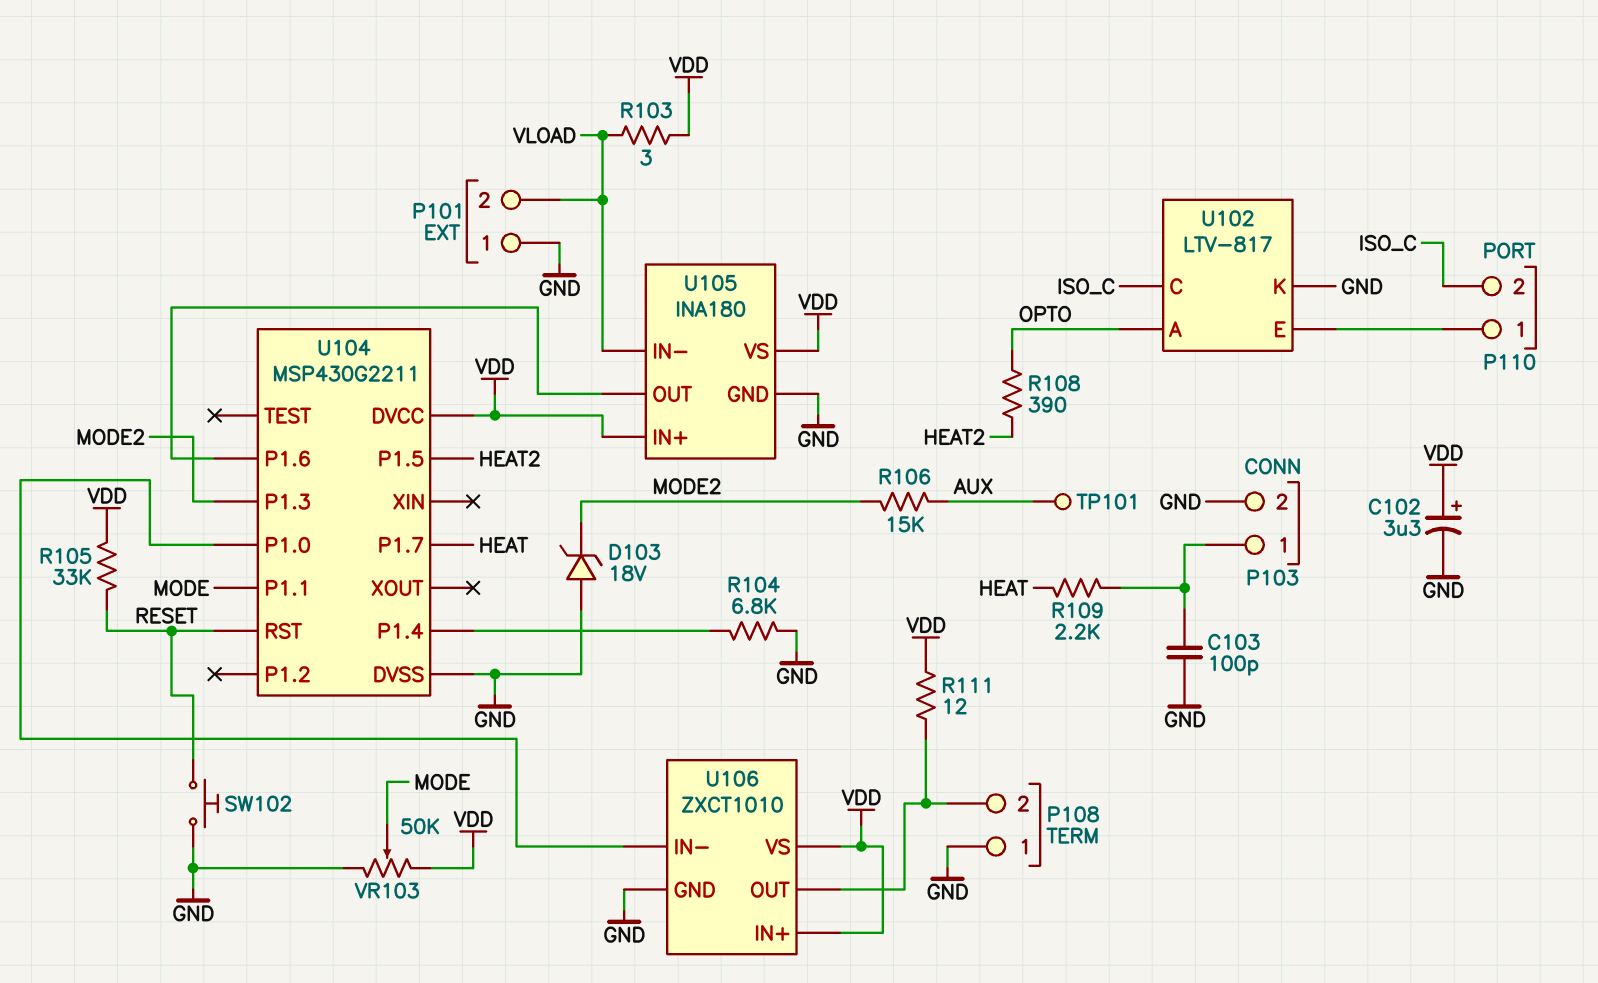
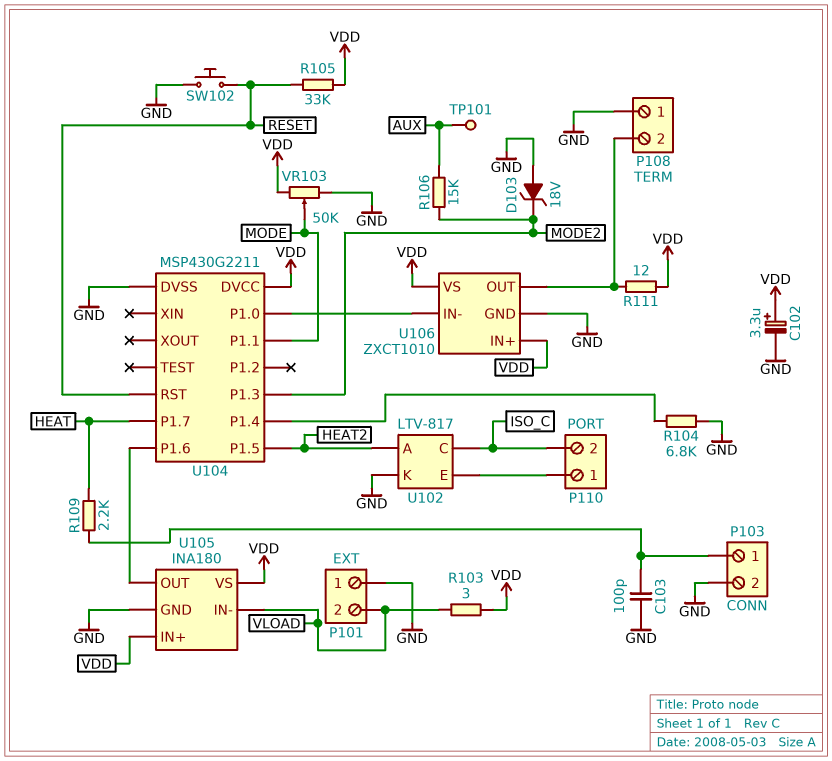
R108: 390 (HEAT2, OPTO) -> none
U102 pin A: OPTO -> HEAT2

